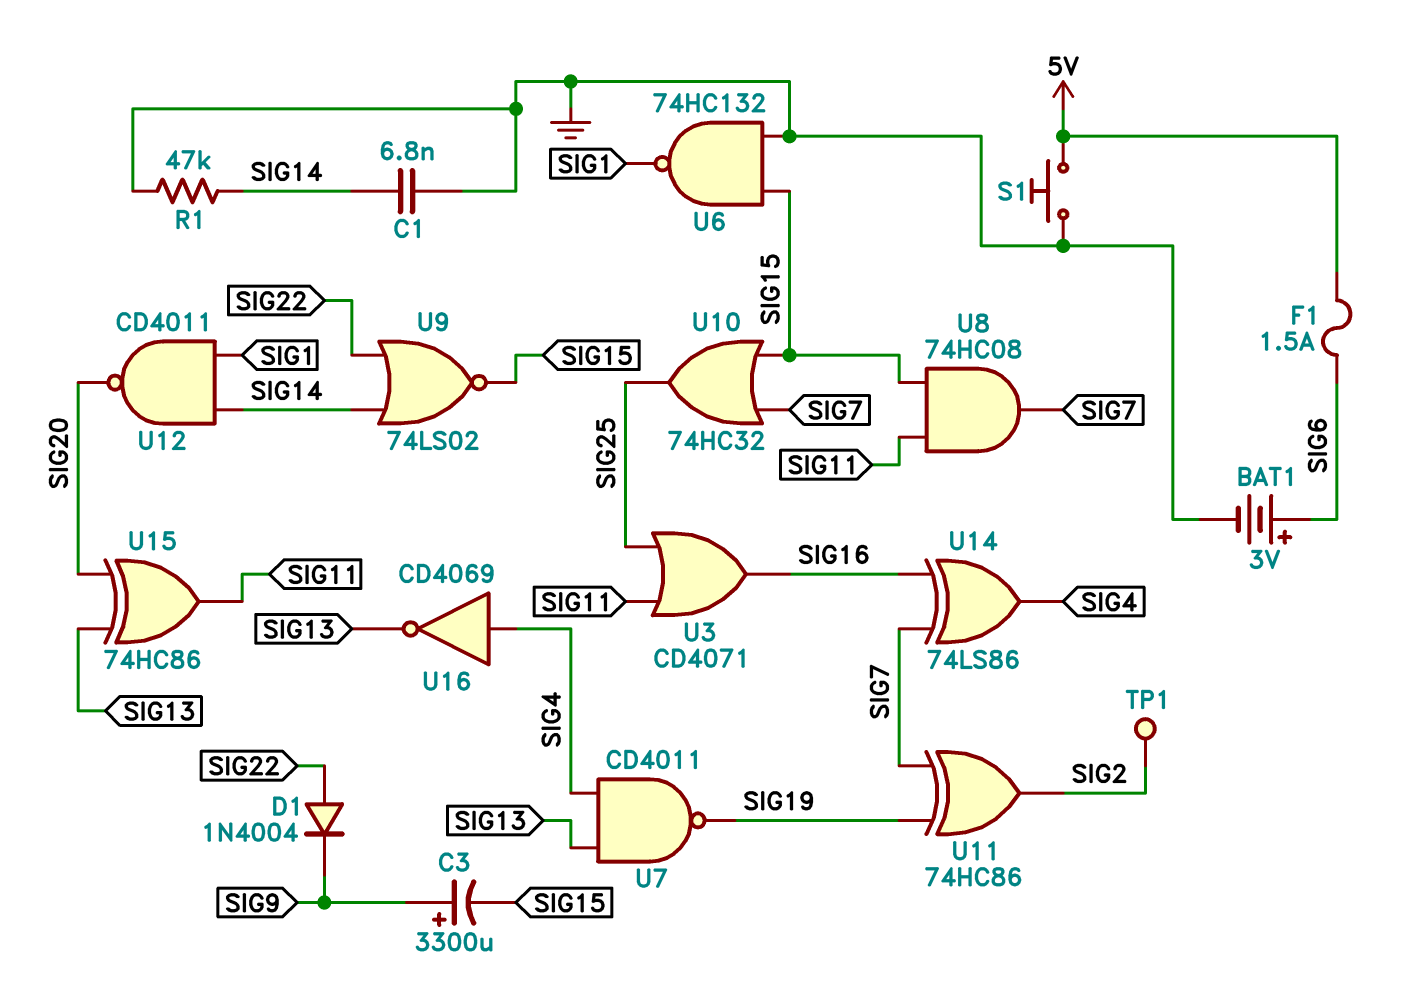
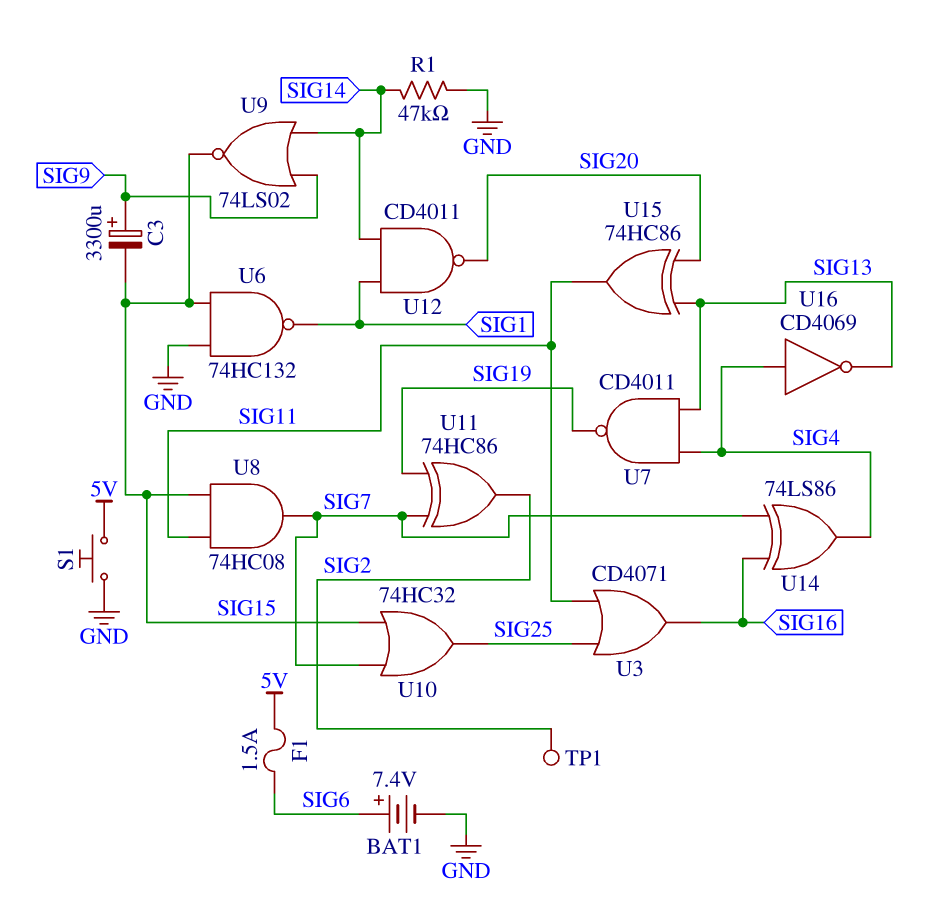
BAT1: 3V (plus SIG6, minus GND) -> 7.4V (plus SIG6, minus GND)
C1: 6.8nF (GND, SIG14) -> none
D1: diode 1N4004 (A SIG22, K SIG9) -> none
U9: NOR 74LS02 (in SIG14, in SIG22, out SIG15) -> NOR 74LS02 (in SIG9, in SIG14, out SIG15)

